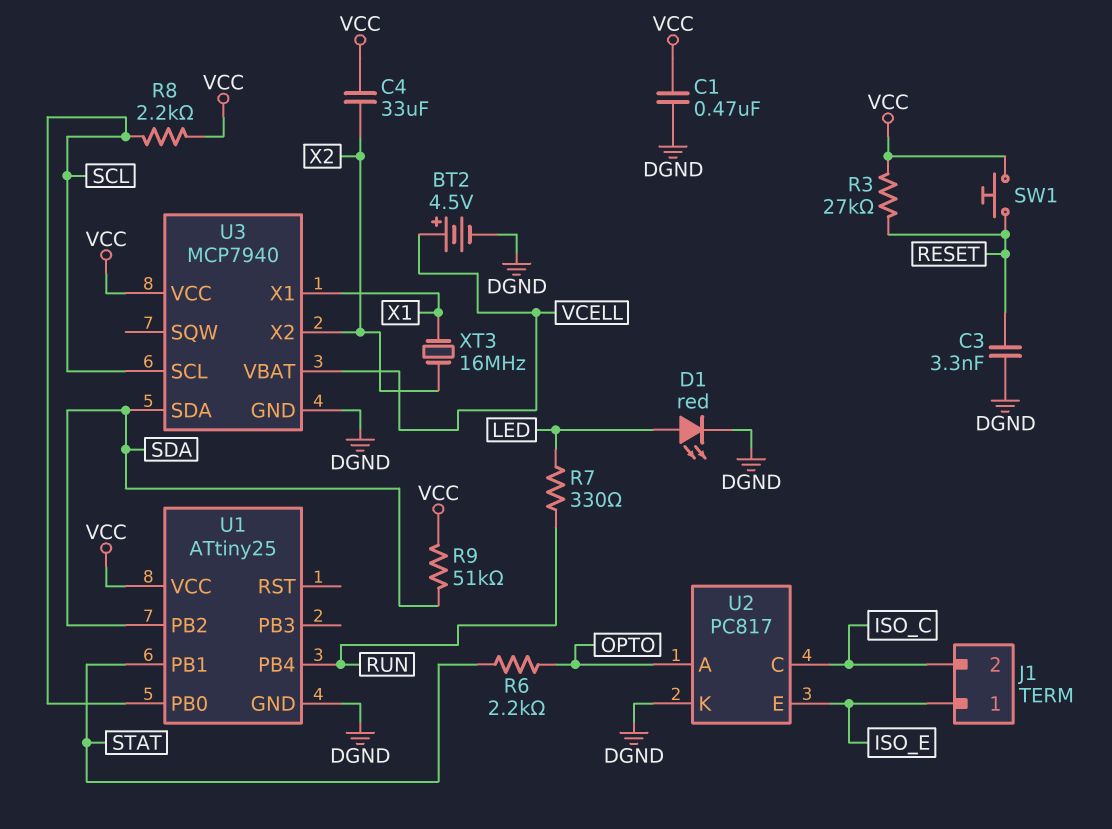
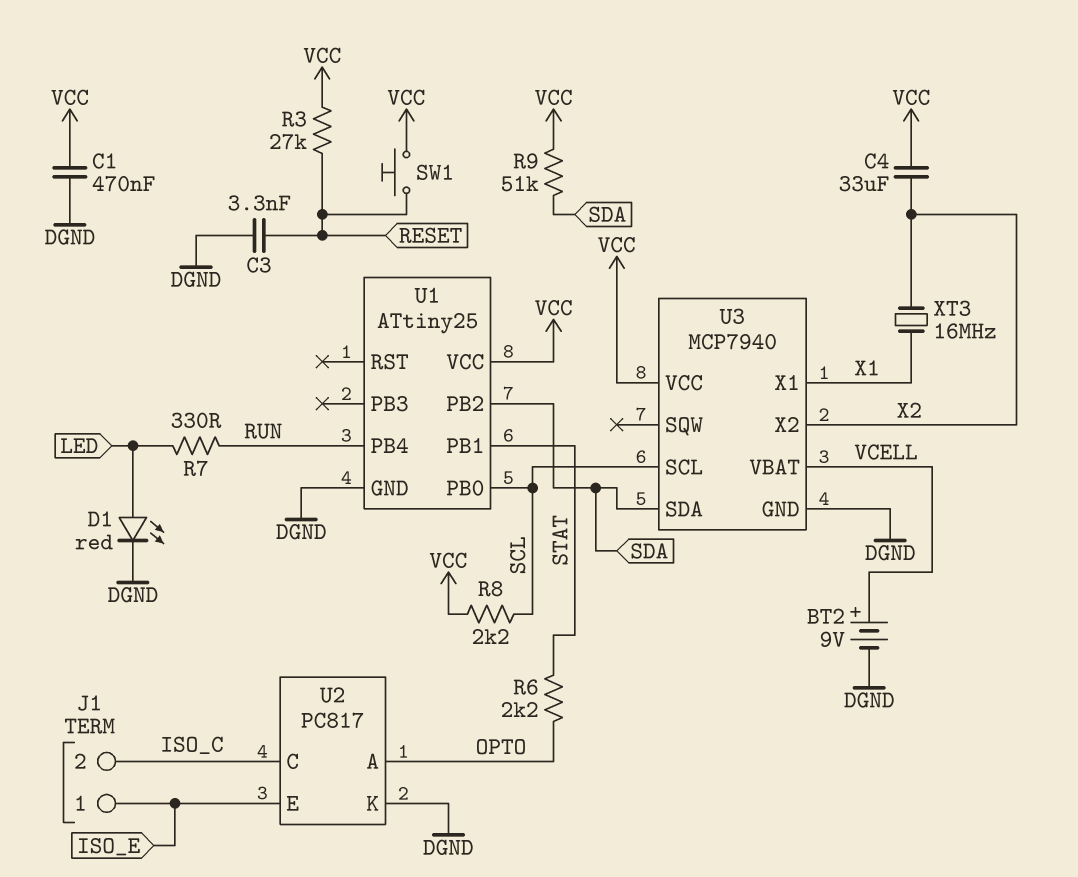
BT2: 4.5V (plus VCELL, minus DGND) -> 9V (plus VCELL, minus DGND)

